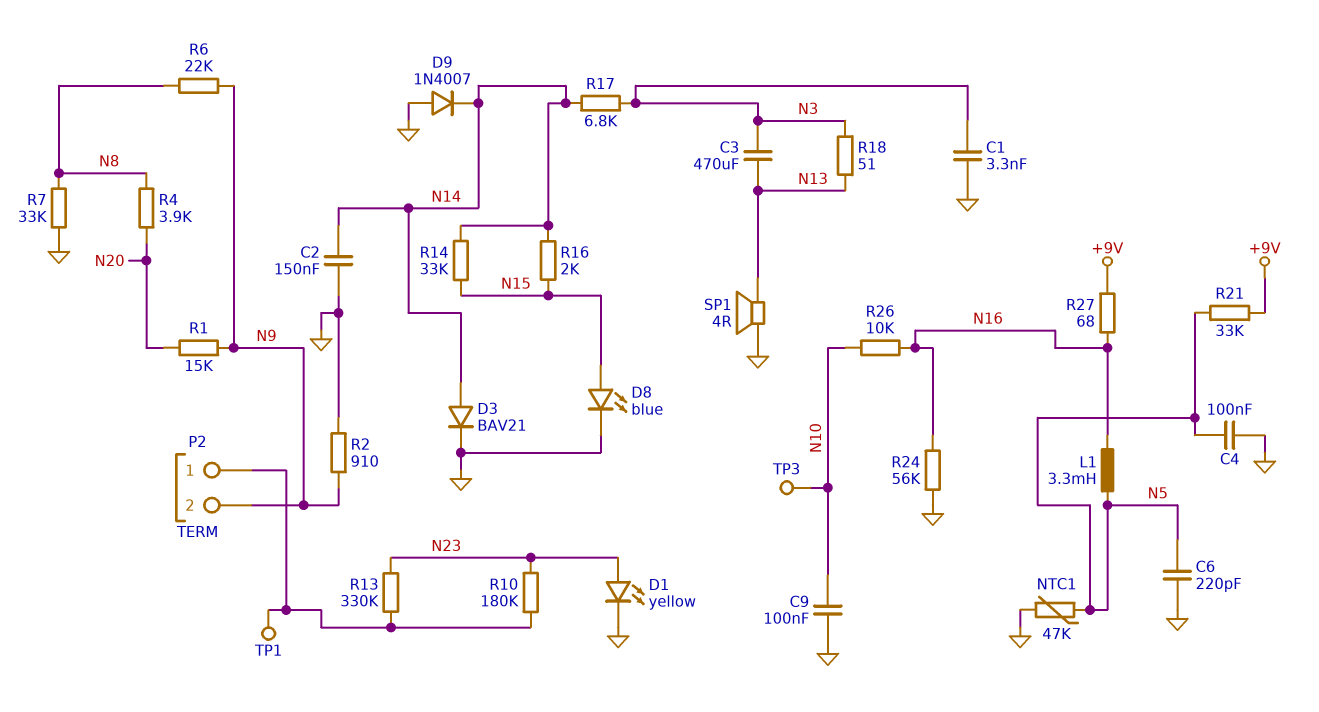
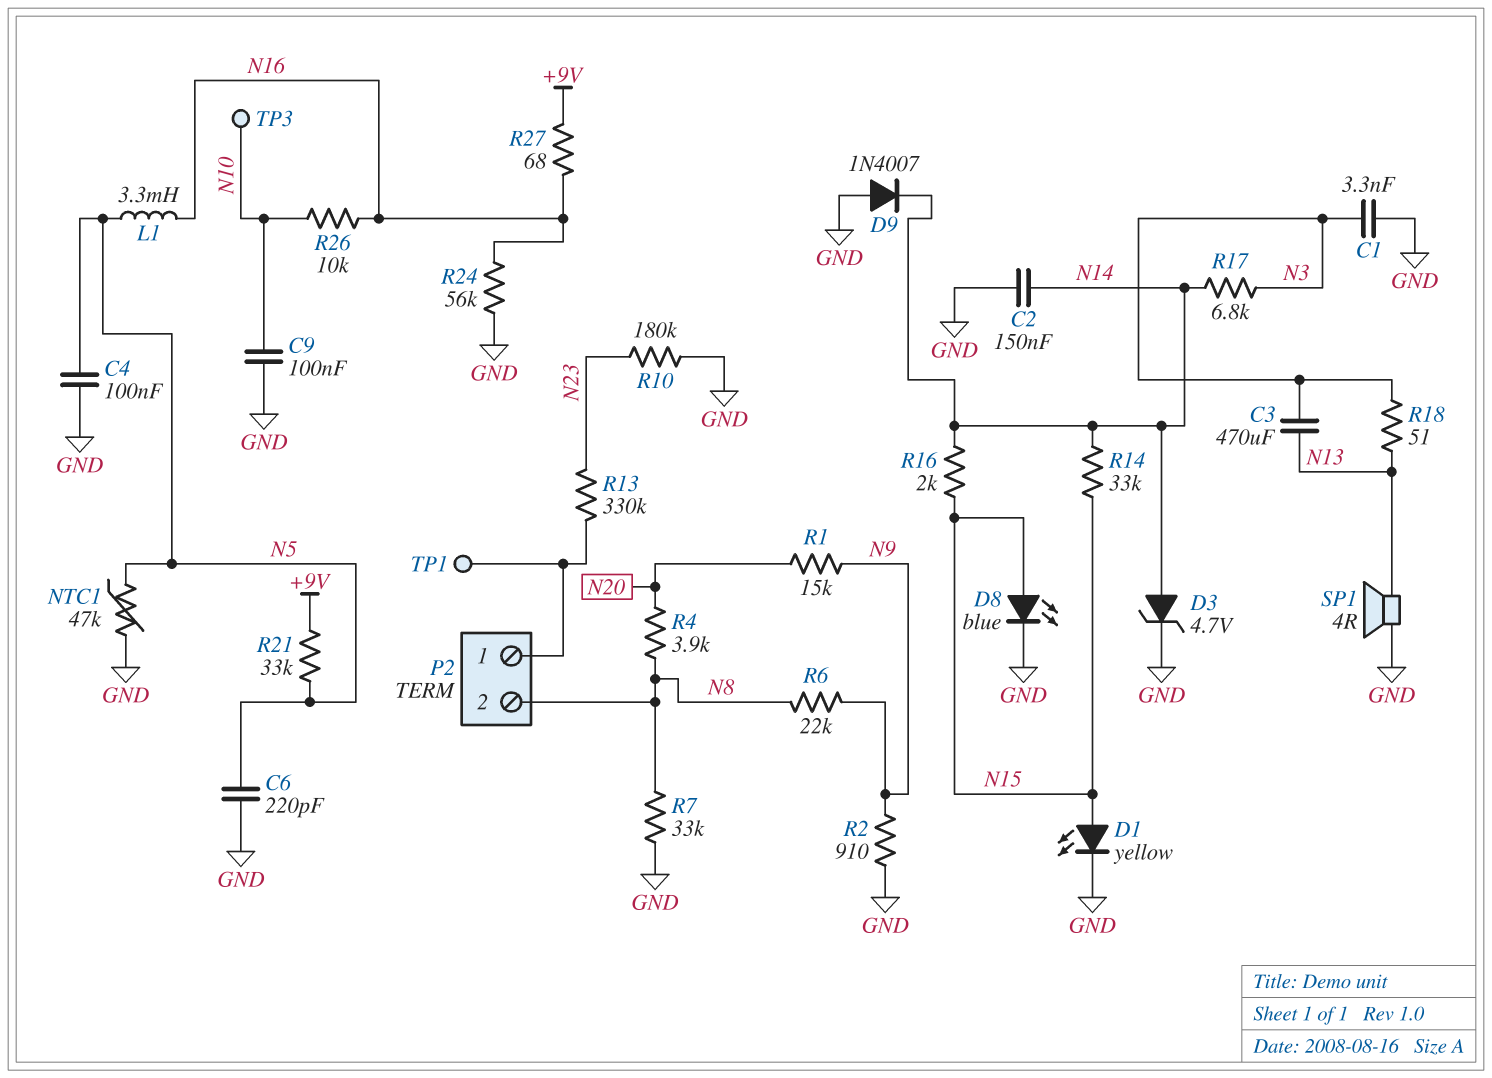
D1: LED yellow (A N23, K GND) -> LED yellow (A N15, K GND)
D3: diode BAV21 (A N14, K GND) -> zener 4.7V (A N14, K GND)
P2 pin 2: N9 -> N8
R10: 180k (N23, P2/1) -> 180k (GND, N23)

